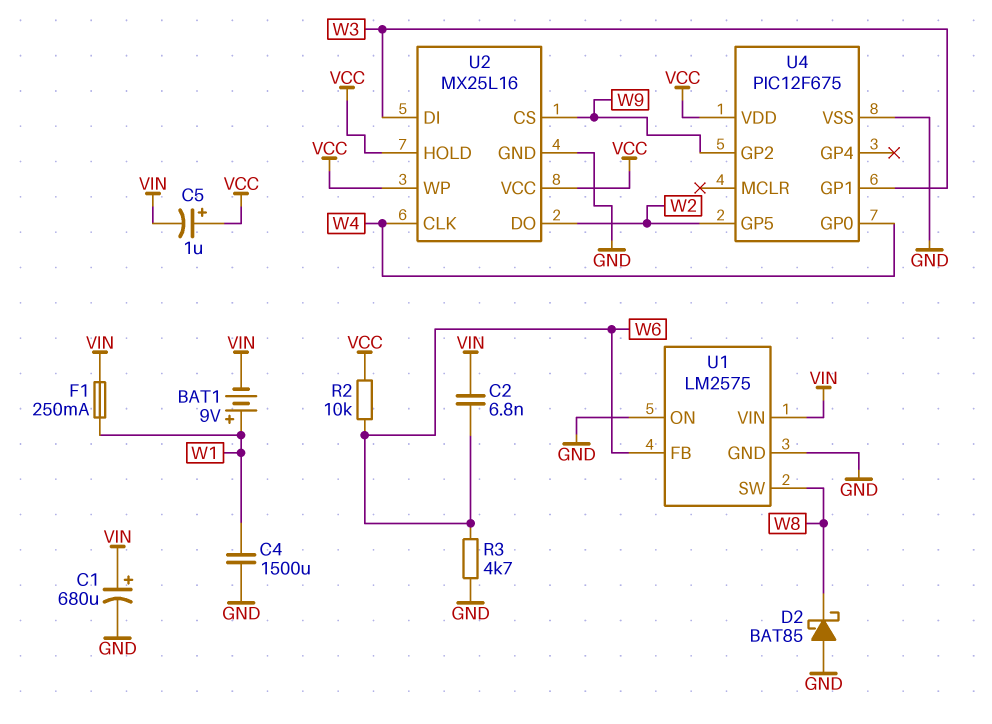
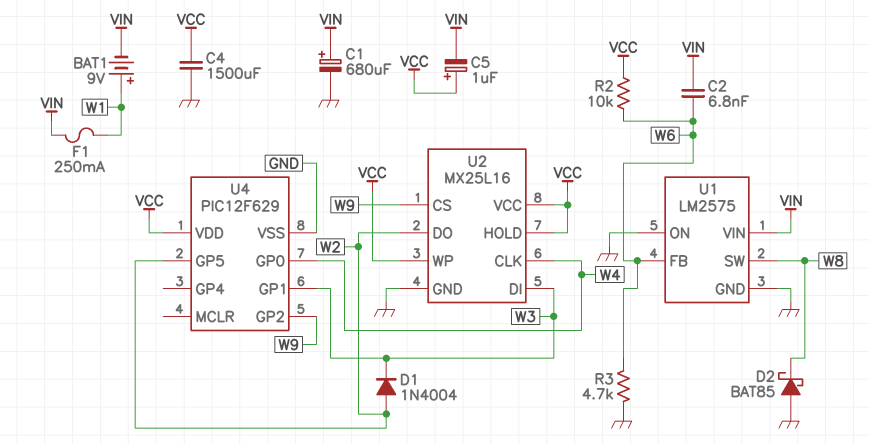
C4: 1500uF (GND, W1) -> 1500uF (GND, VCC)
D1: none -> diode 1N4004 (A W2, K W3)
U4: PIC12F675 -> PIC12F629

